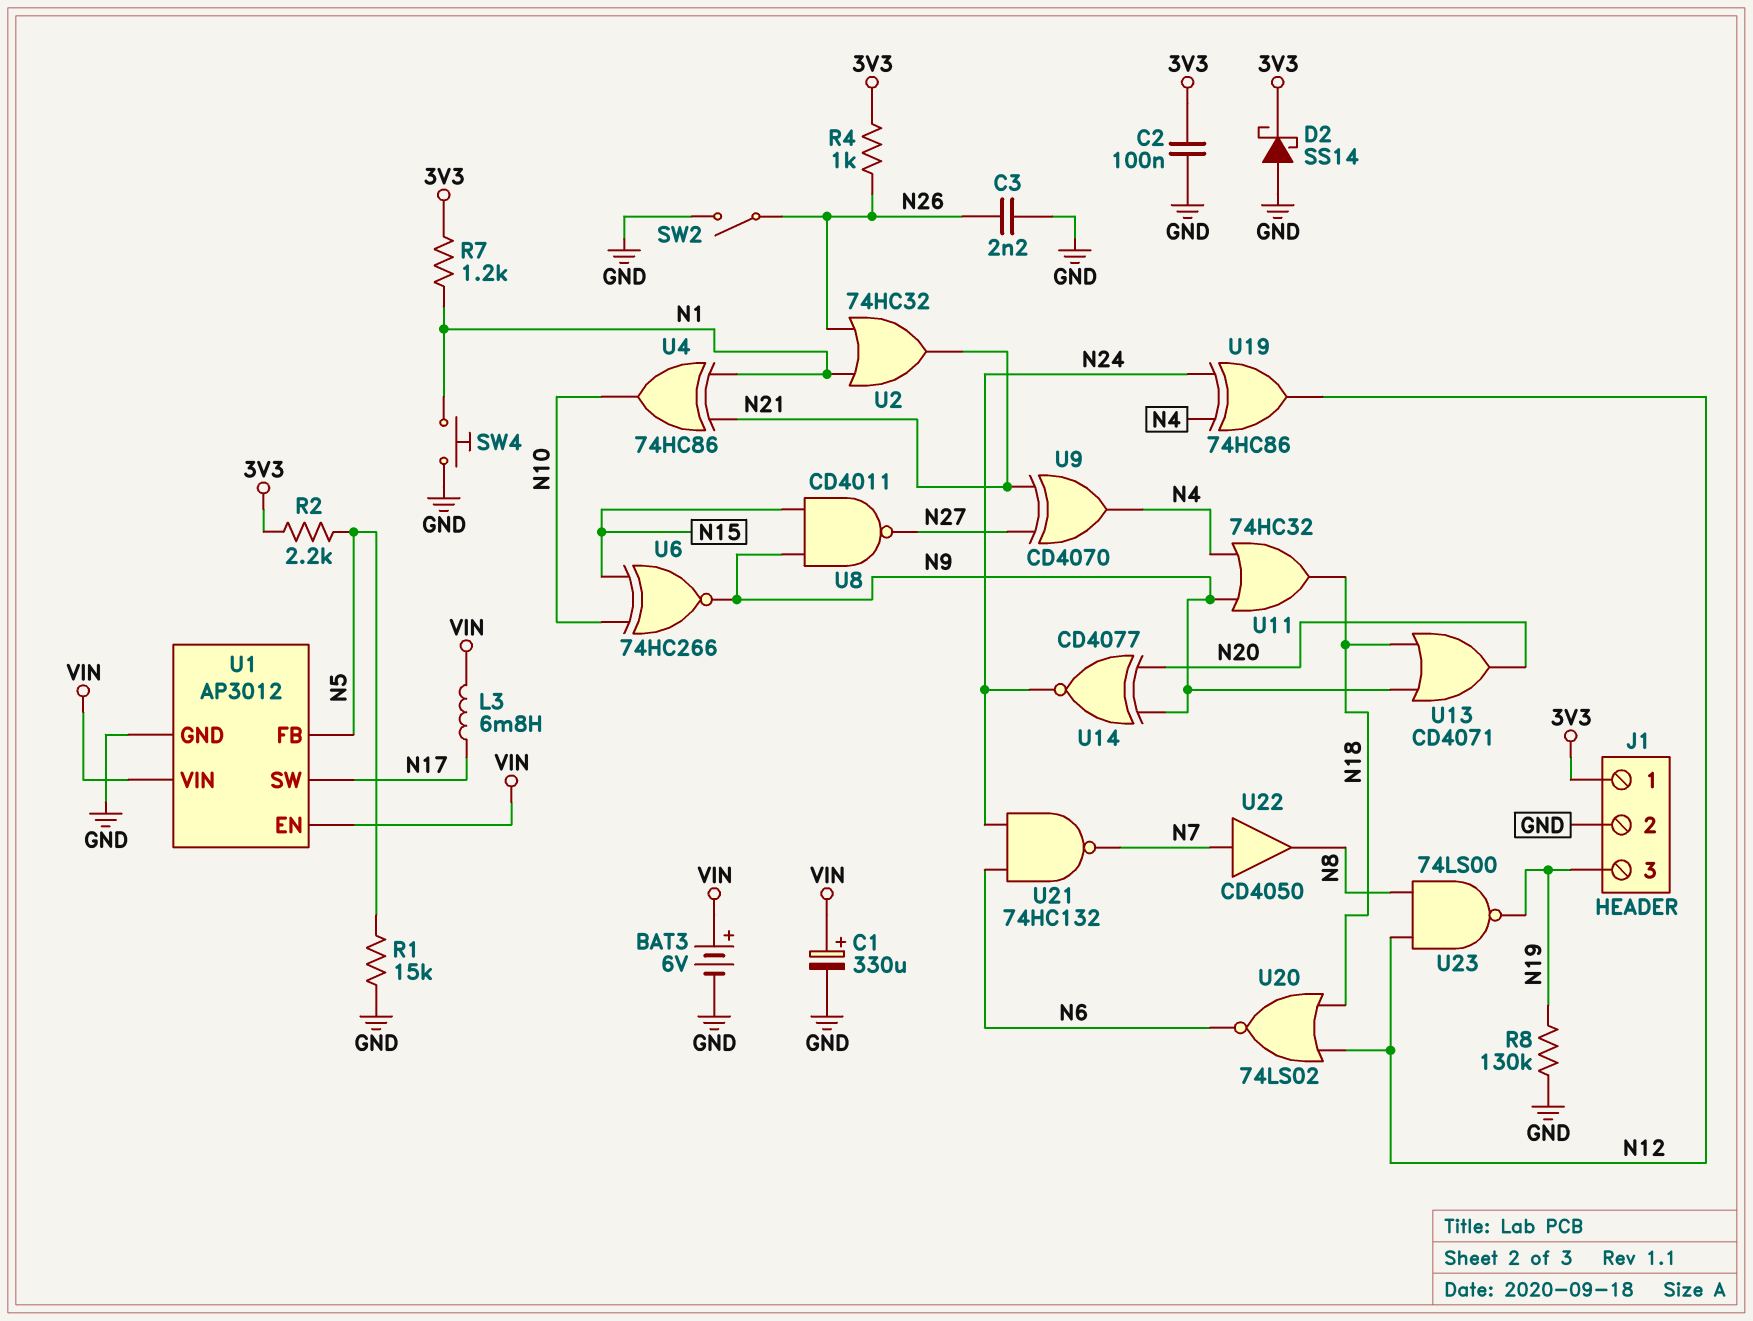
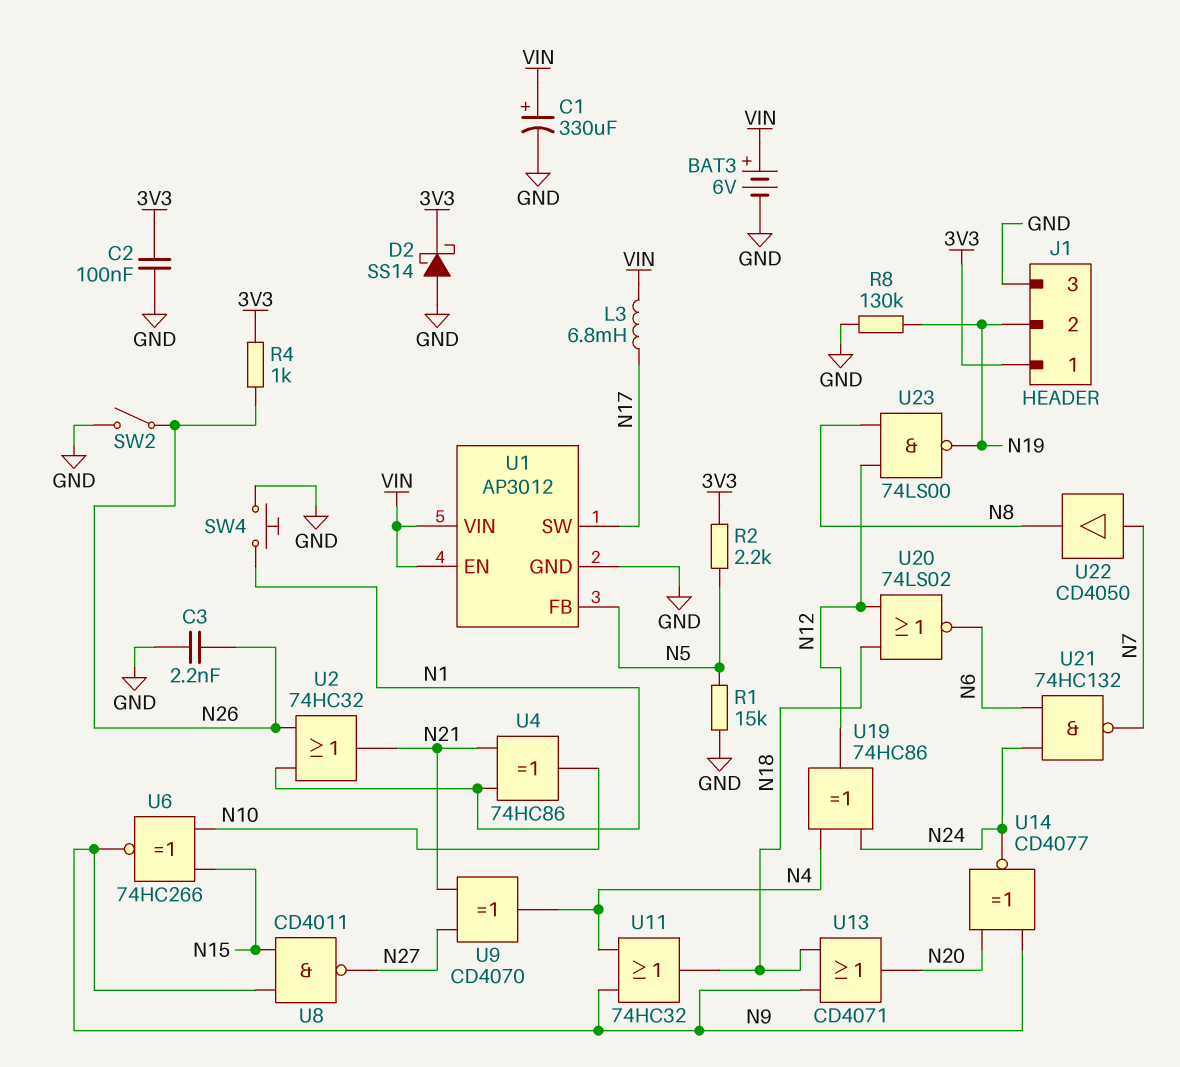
J1 pin 2: GND -> N19
J1 pin 3: N19 -> GND
R7: 1.2k (3V3, N1) -> none

